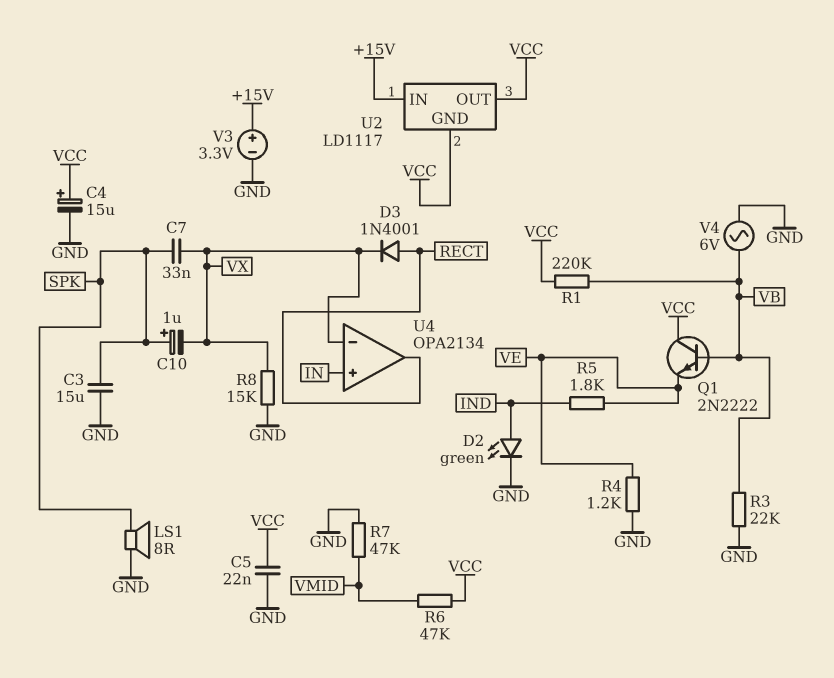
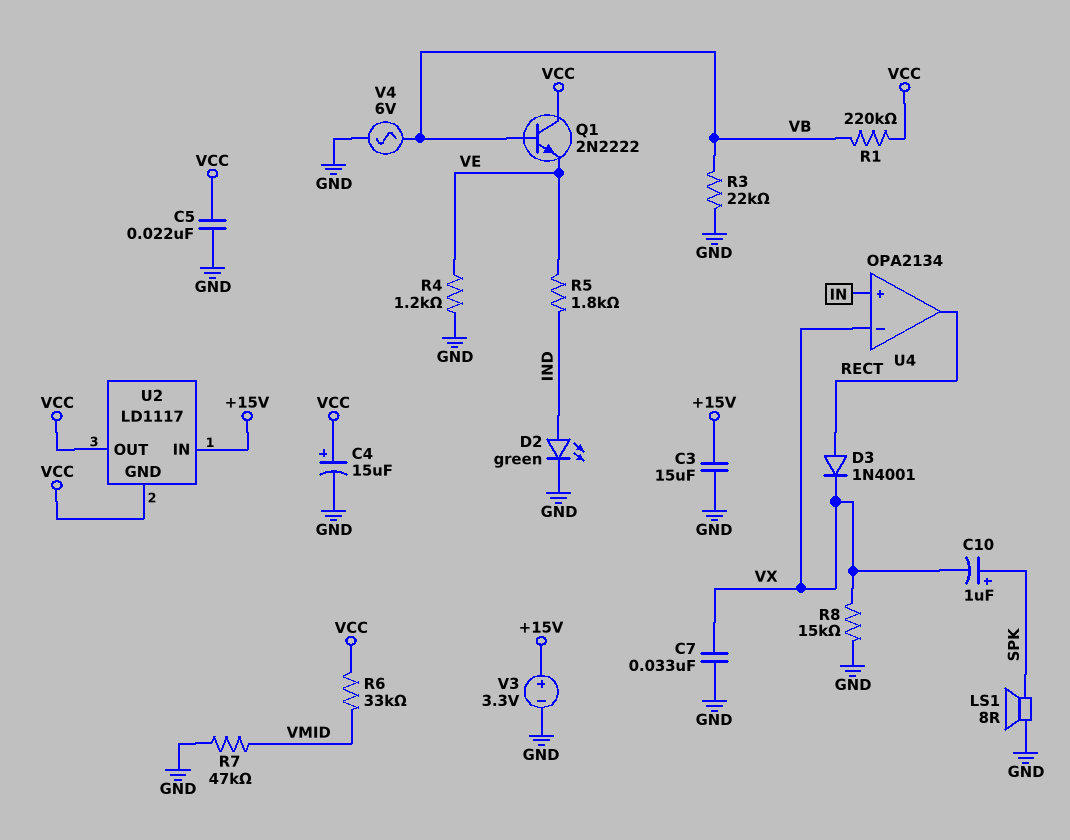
C3: 15uF (GND, SPK) -> 15uF (+15V, GND)
C7: 33nF (SPK, VX) -> 33nF (GND, VX)
R6: 47k (VCC, VMID) -> 33k (VCC, VMID)

